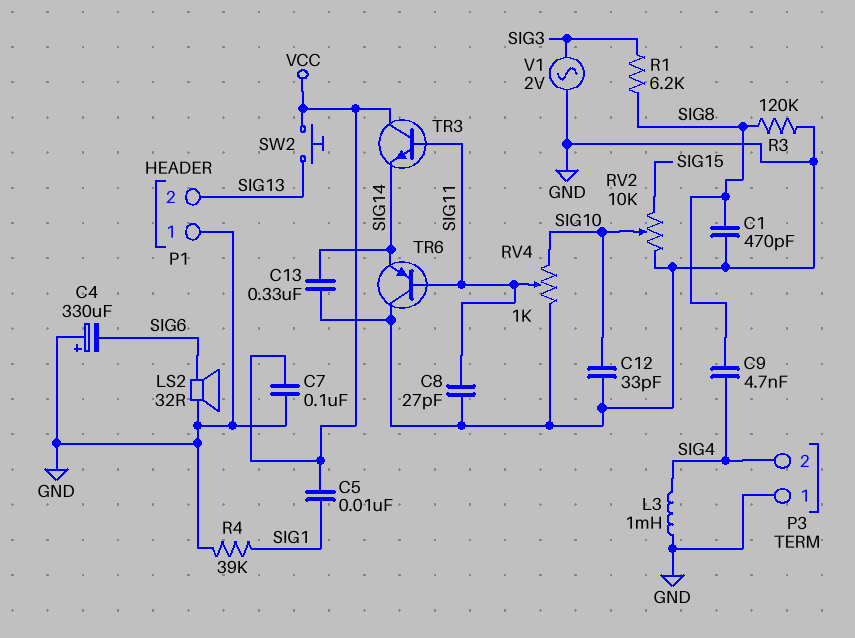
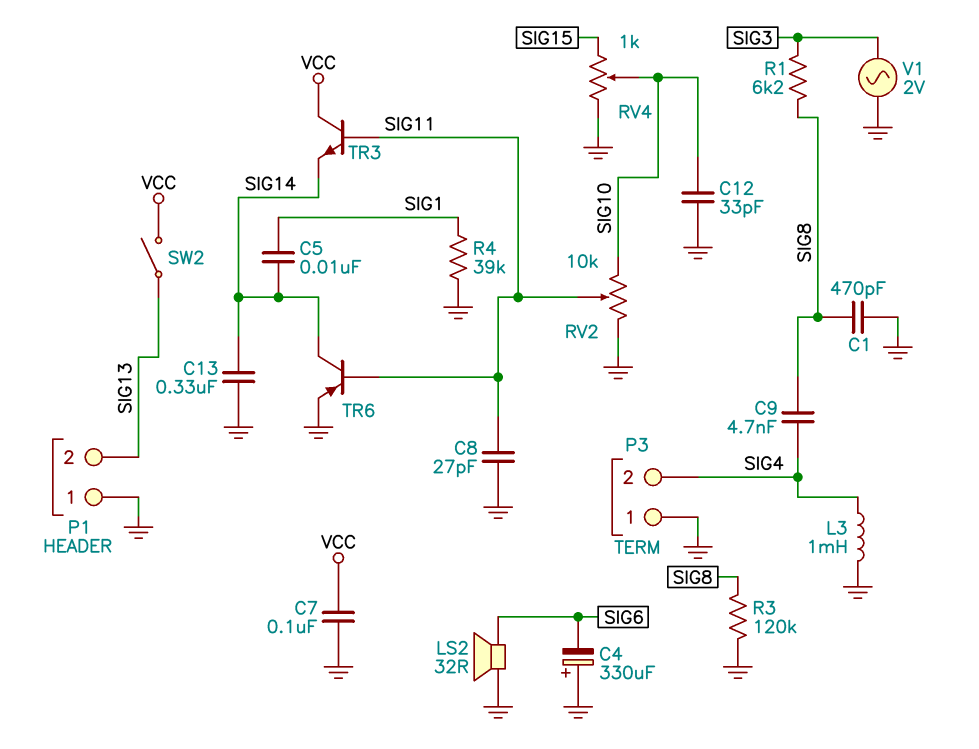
C5: 10nF (SIG1, VCC) -> 10nF (SIG1, SIG14)
RV2: 10k (GND, SIG15, wiper SIG10) -> 10k (GND, SIG10, wiper SIG11)
RV4: 1k (GND, SIG10, wiper SIG11) -> 1k (GND, SIG15, wiper SIG10)
SW2: button (SIG13, VCC) -> switch (SIG13, VCC)
TR6: PNP (B SIG11, C GND, E SIG14) -> PNP (B SIG11, C SIG14, E GND)

